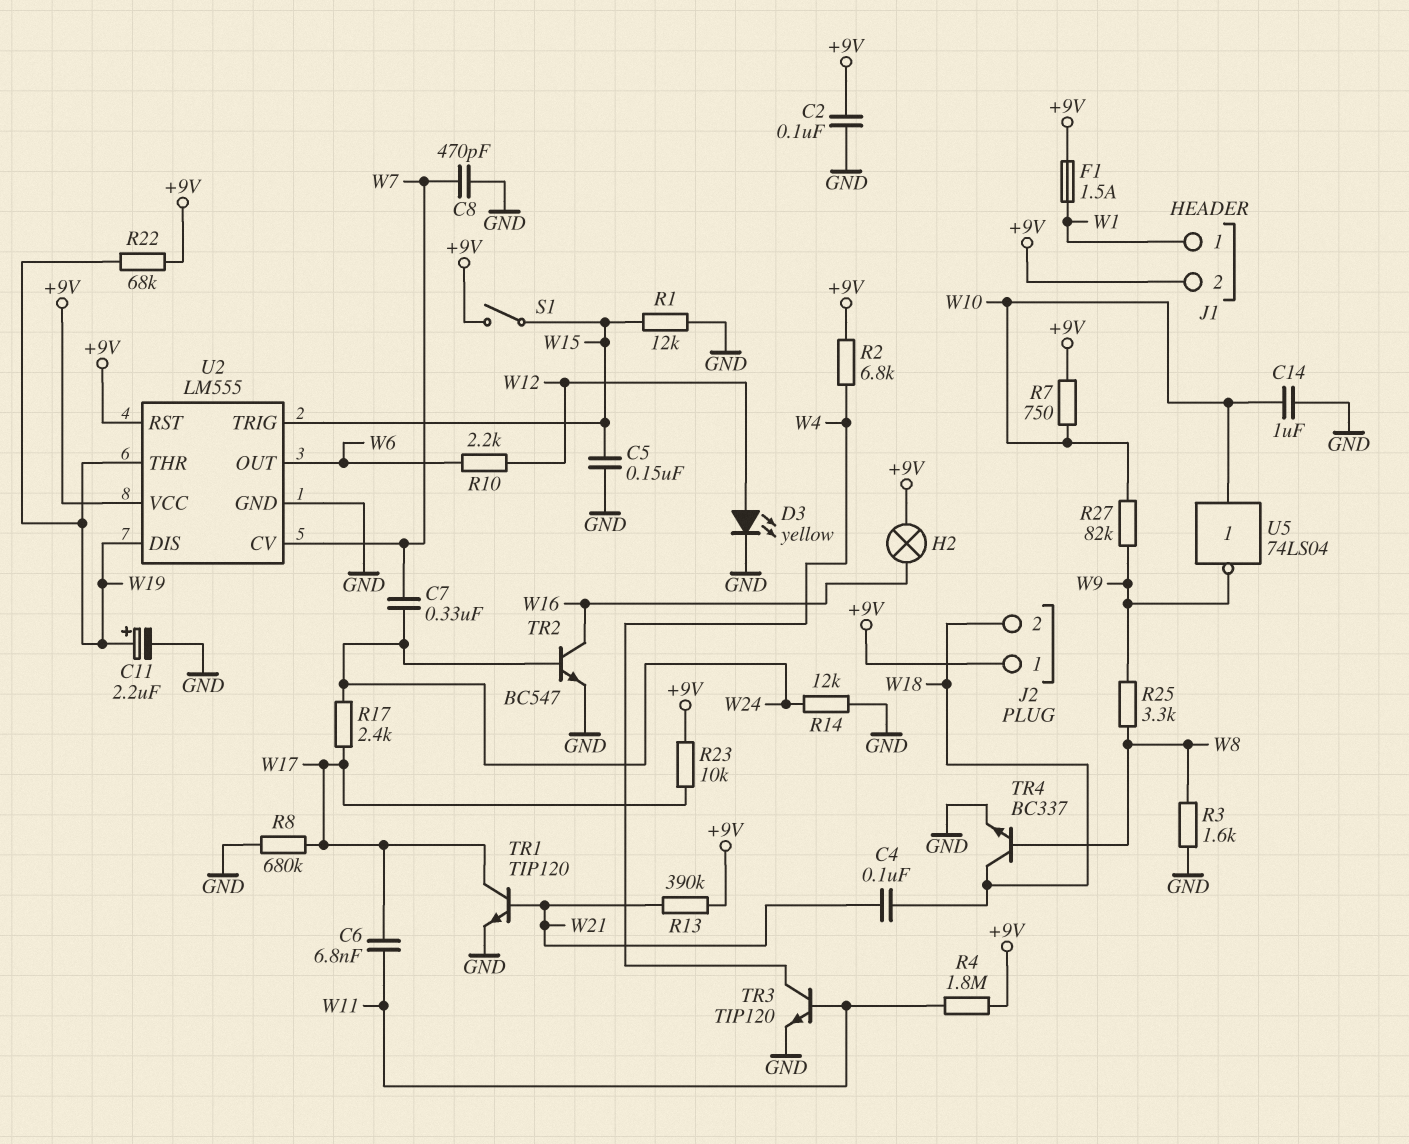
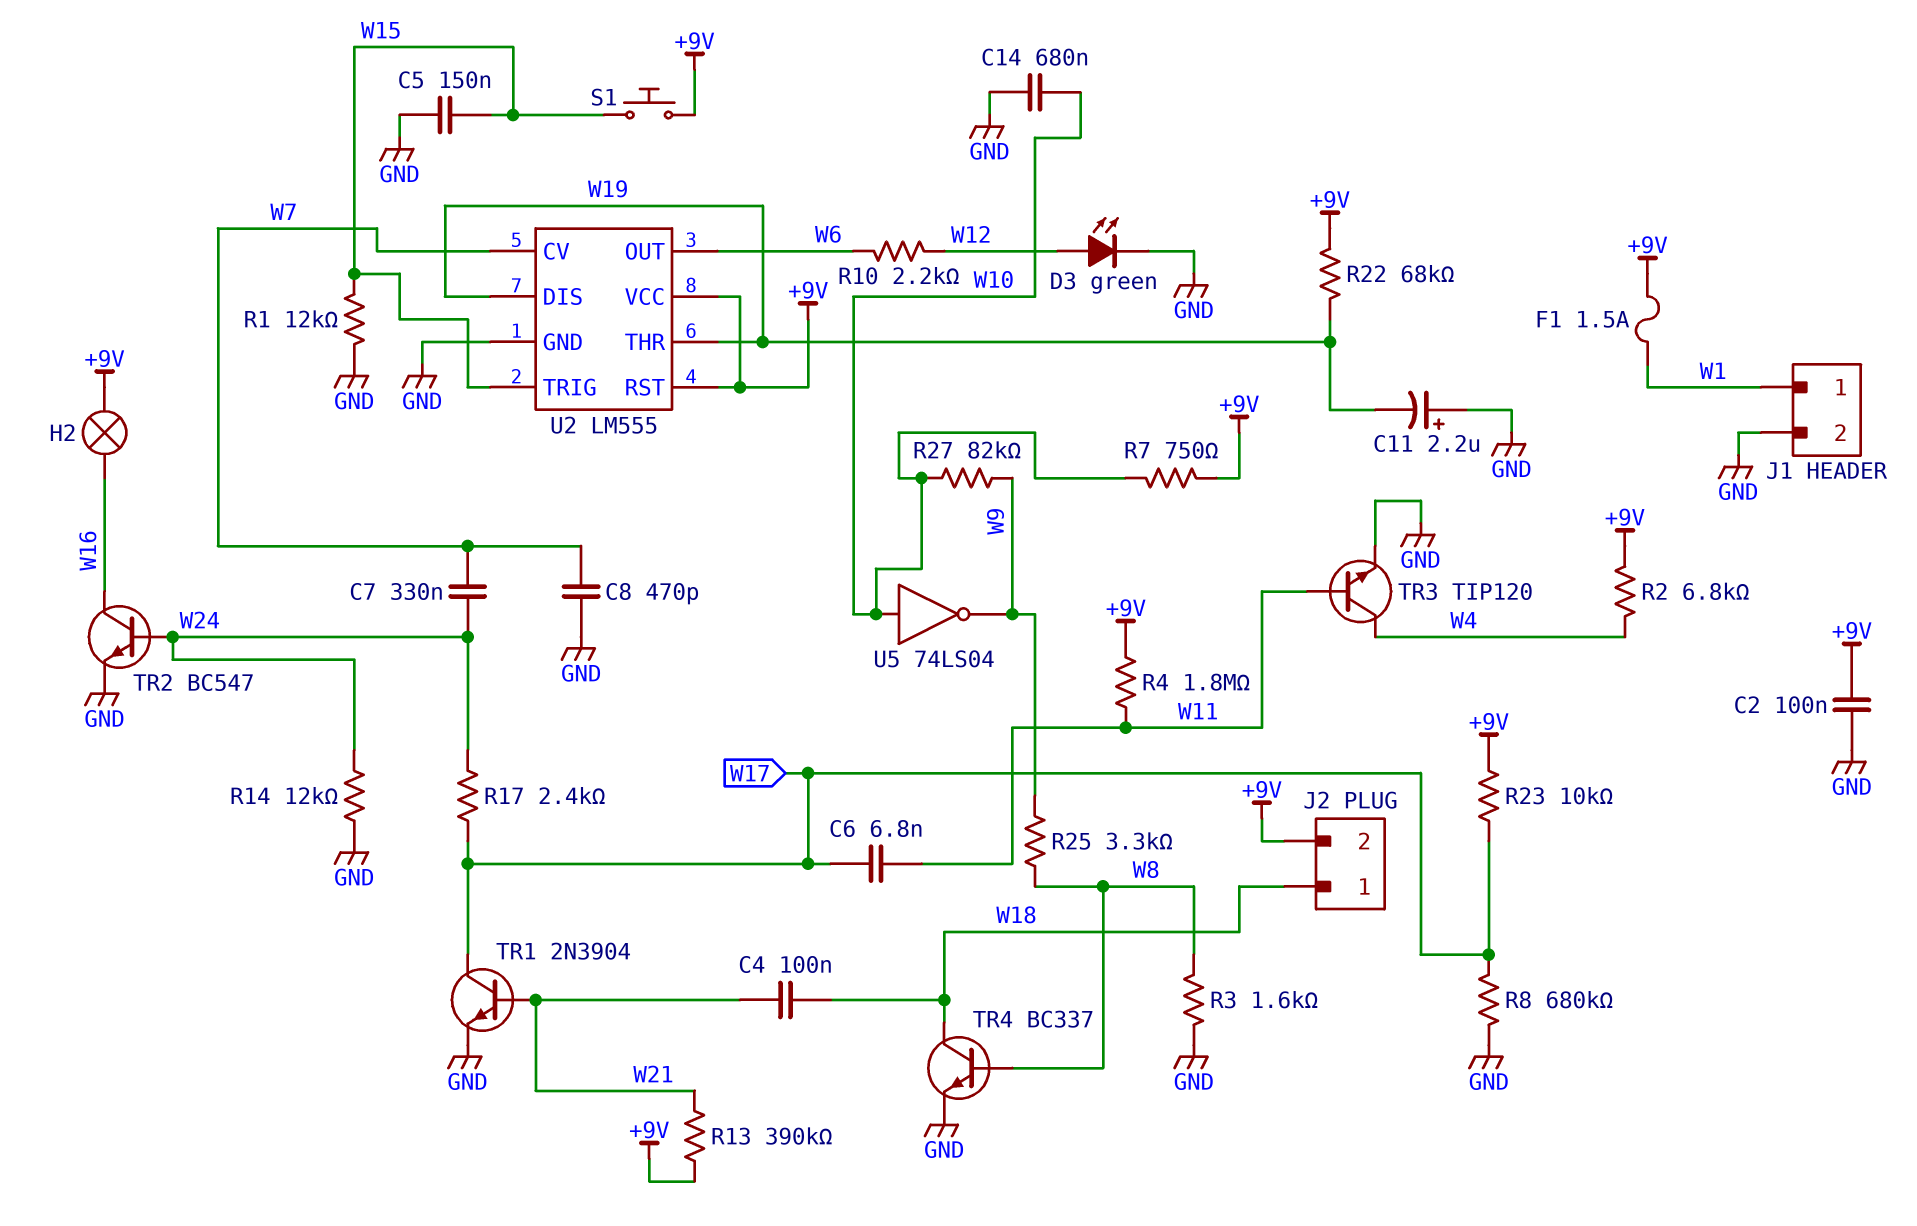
C11: 2.2uF (plus W19, minus GND) -> 2.2uF (plus GND, minus W19)
C14: 1uF (GND, W10) -> 680nF (GND, W10)
D3: LED yellow (A W12, K GND) -> LED green (A W12, K GND)
J1 pin 2: +9V -> GND
J2 pin 1: +9V -> W18
J2 pin 2: W18 -> +9V
S1: switch (+9V, W15) -> button (+9V, W15)
TR1: NPN TIP120 (B W21, C W17, E GND) -> NPN 2N3904 (B W21, C W17, E GND)

